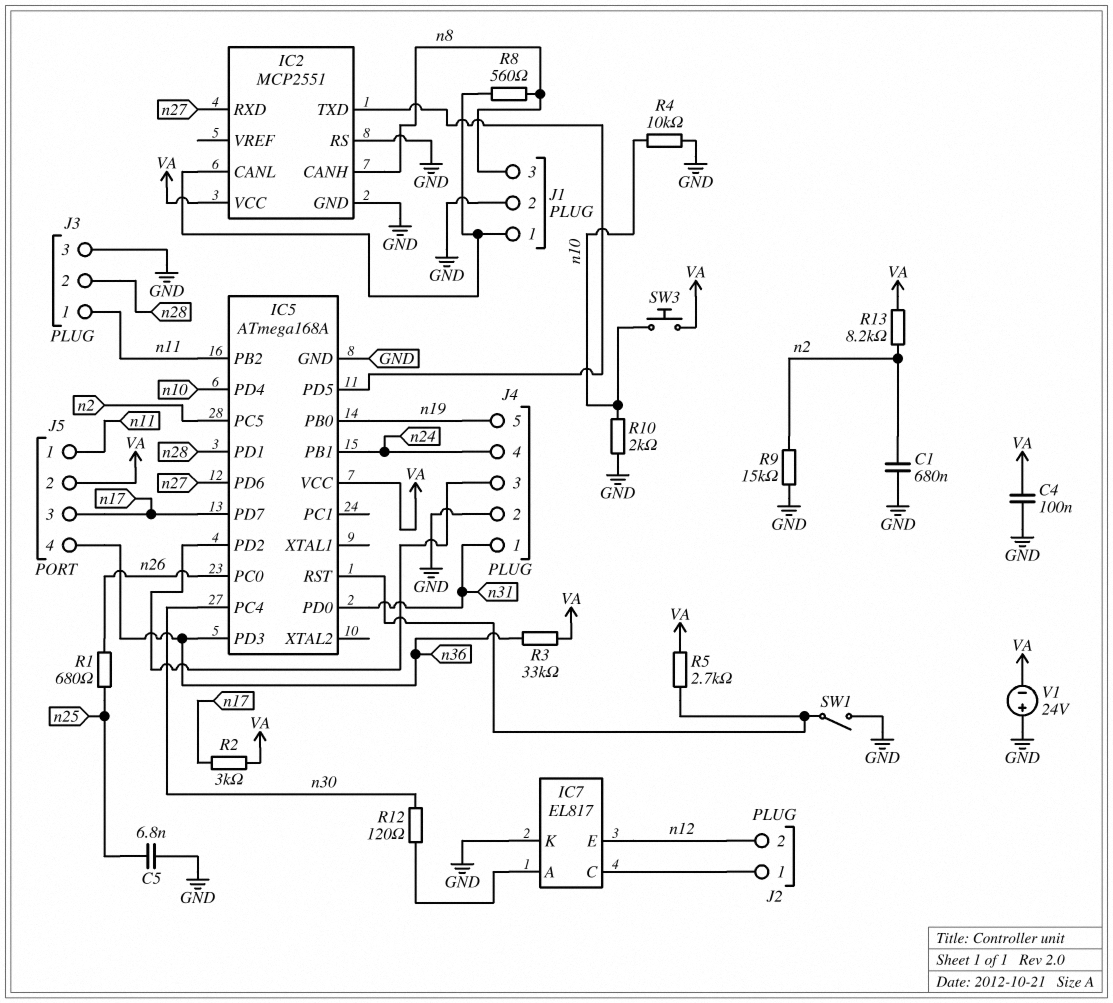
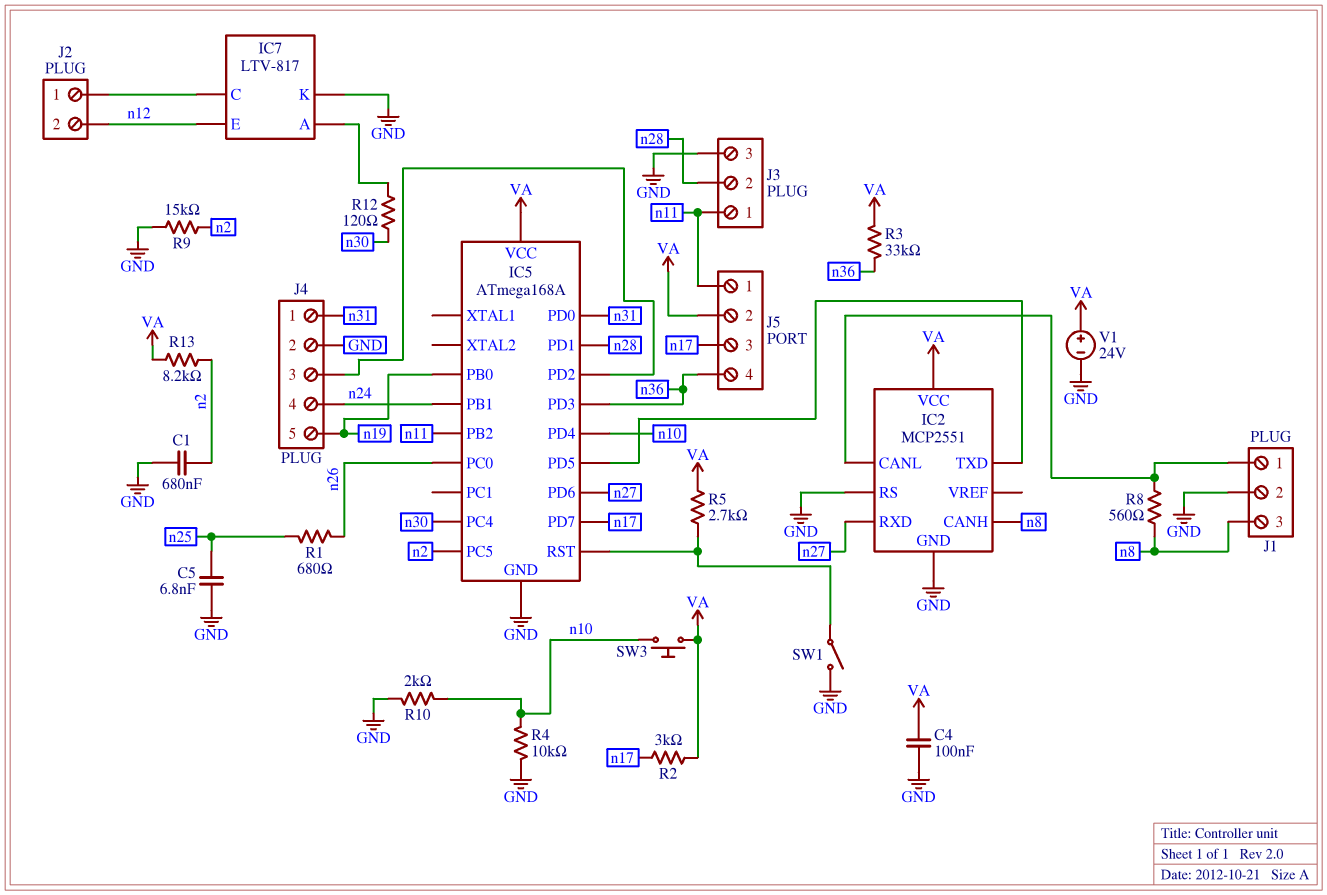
IC7: EL817 -> LTV-817
V1: 24V (plus GND, minus VA) -> 24V (plus VA, minus GND)

